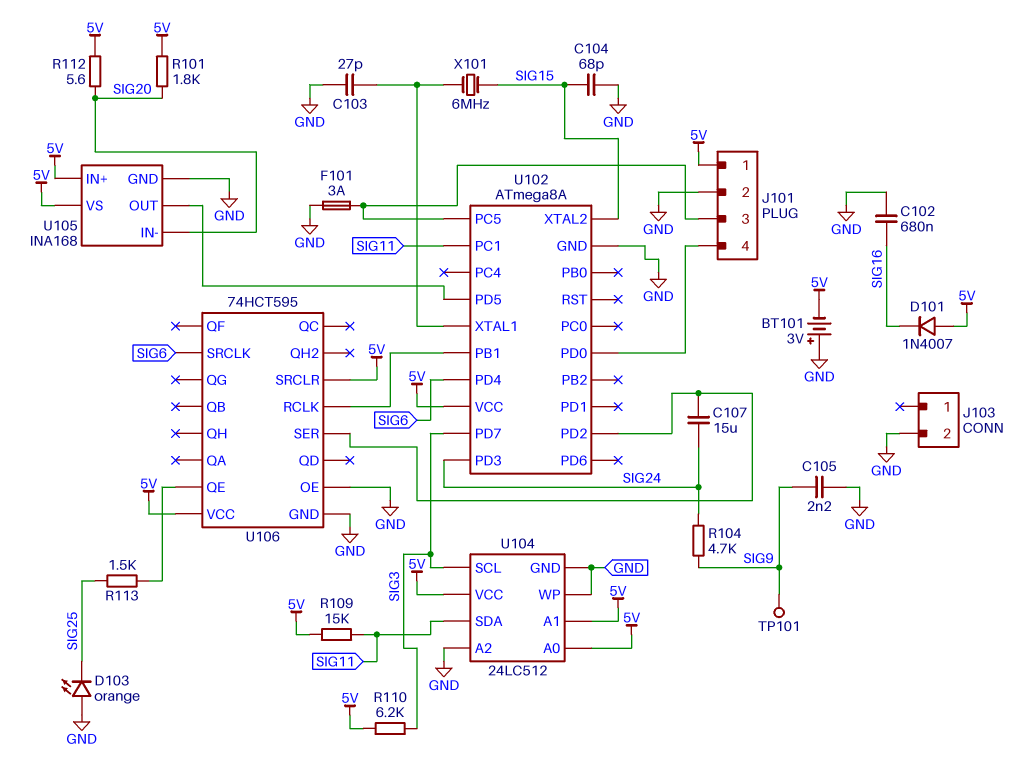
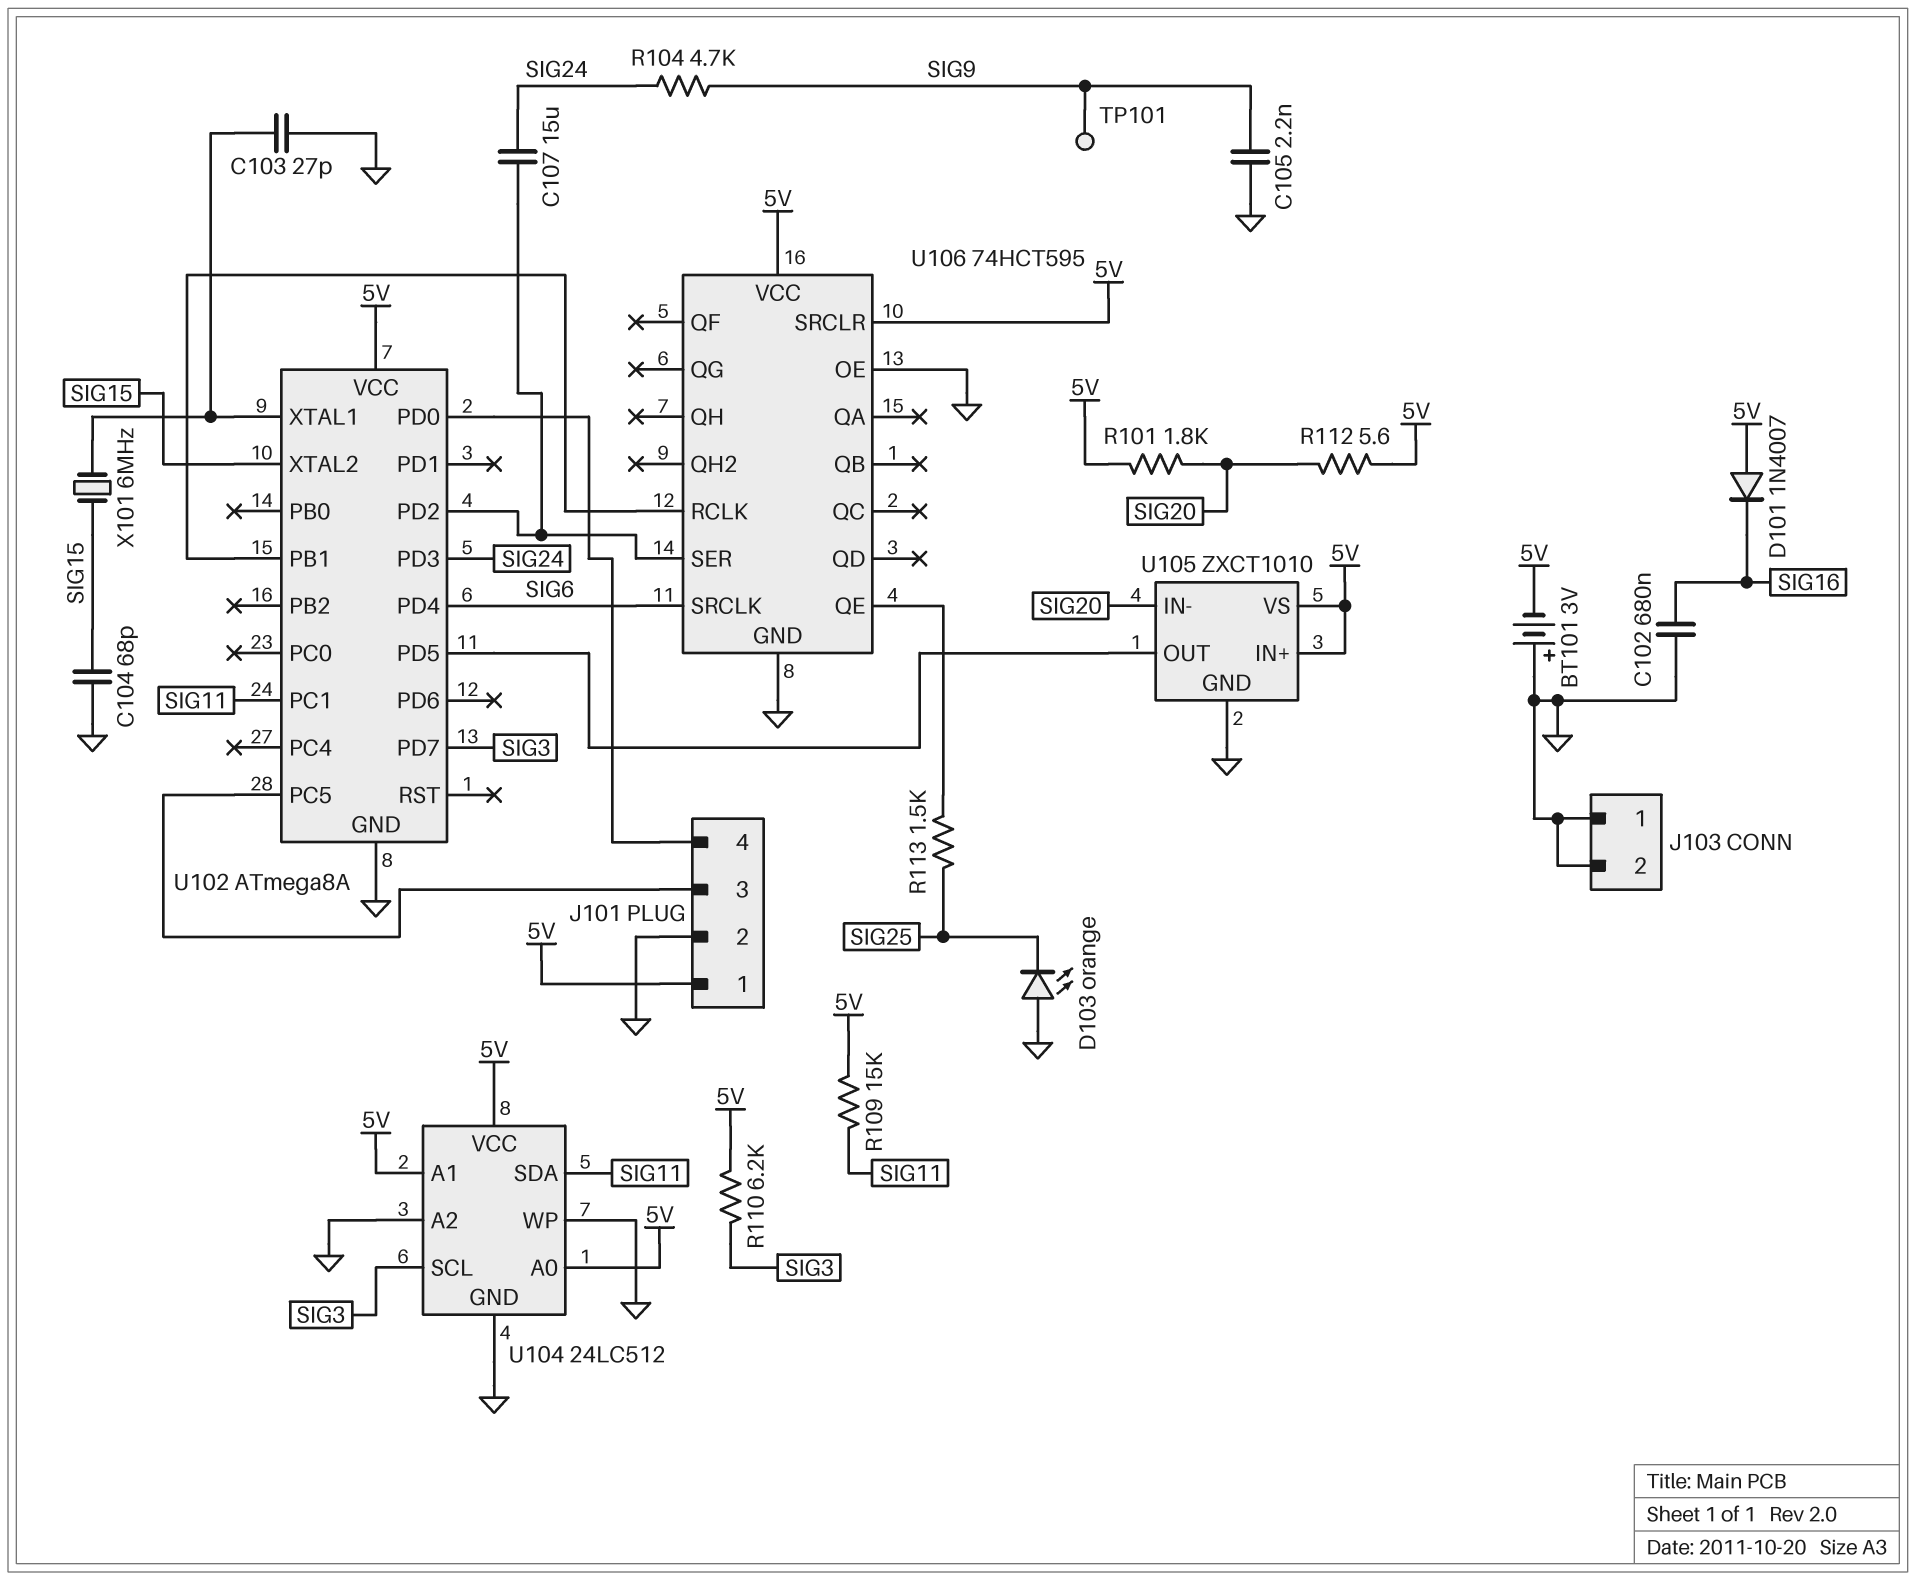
F101: 3A (GND, J101/3) -> none
J103 pin 1: none -> GND
U105: INA168 -> ZXCT1010

